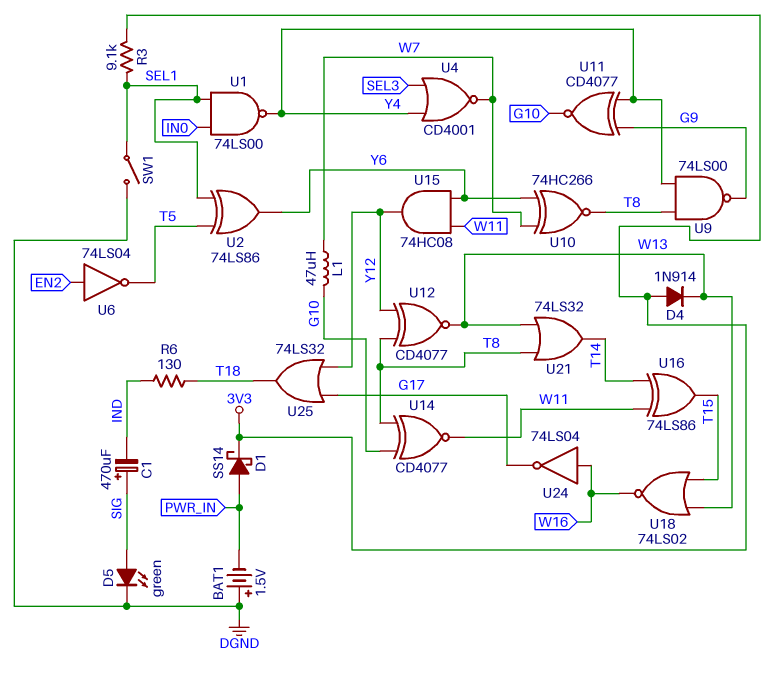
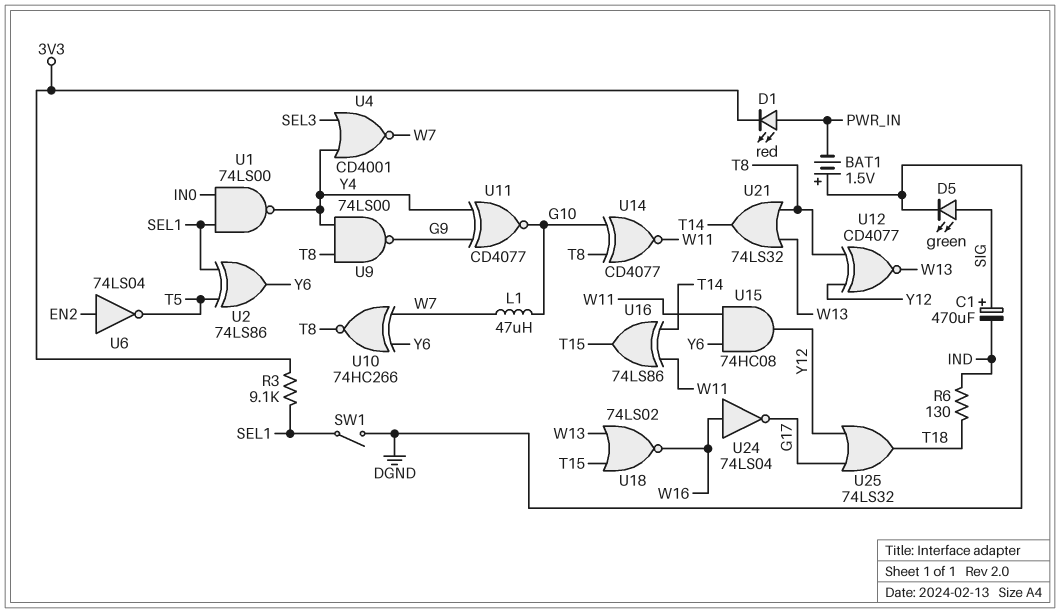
D1: schottky SS14 (A PWR_IN, K 3V3) -> LED red (A PWR_IN, K 3V3)
D4: diode 1N914 (A 3V3, K W13) -> none

